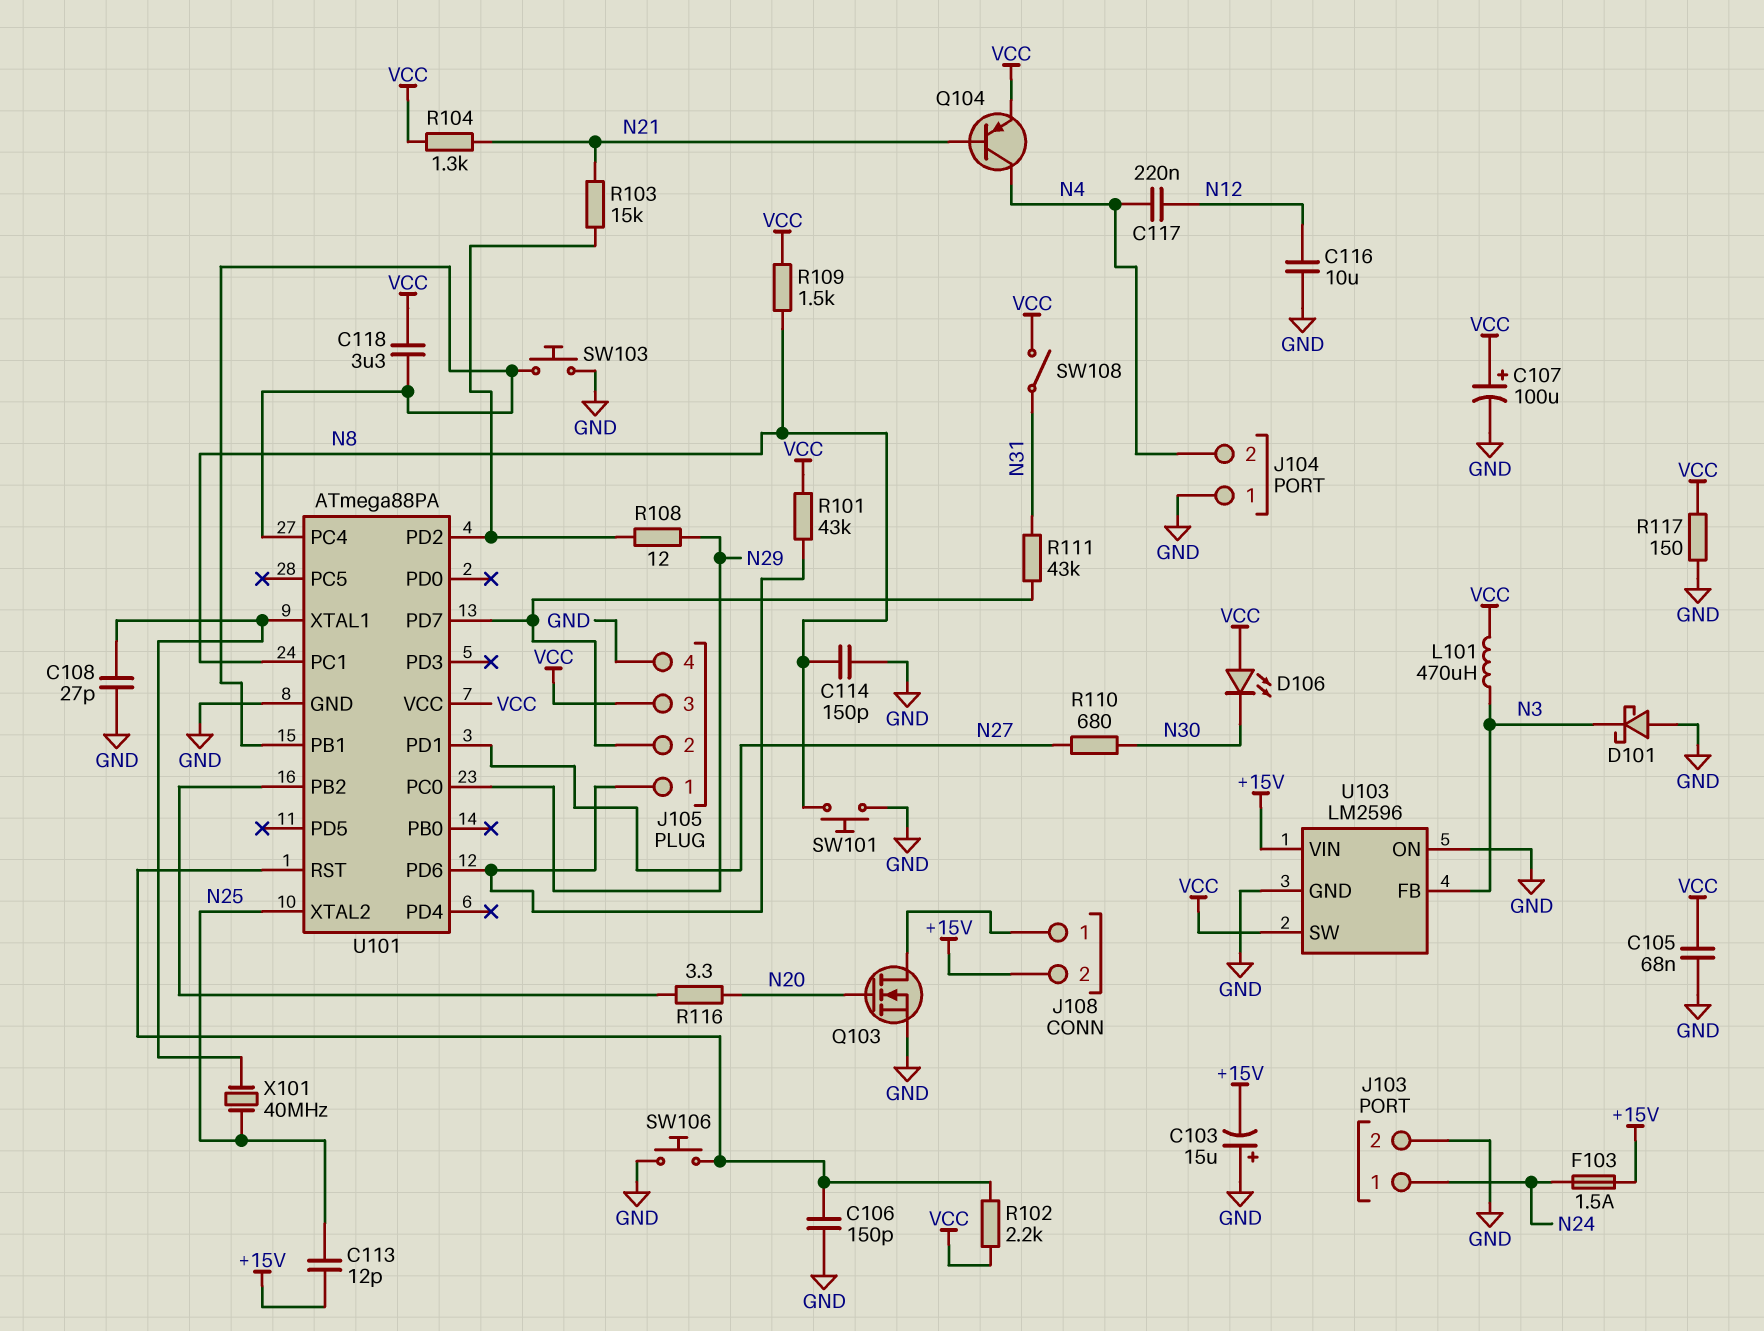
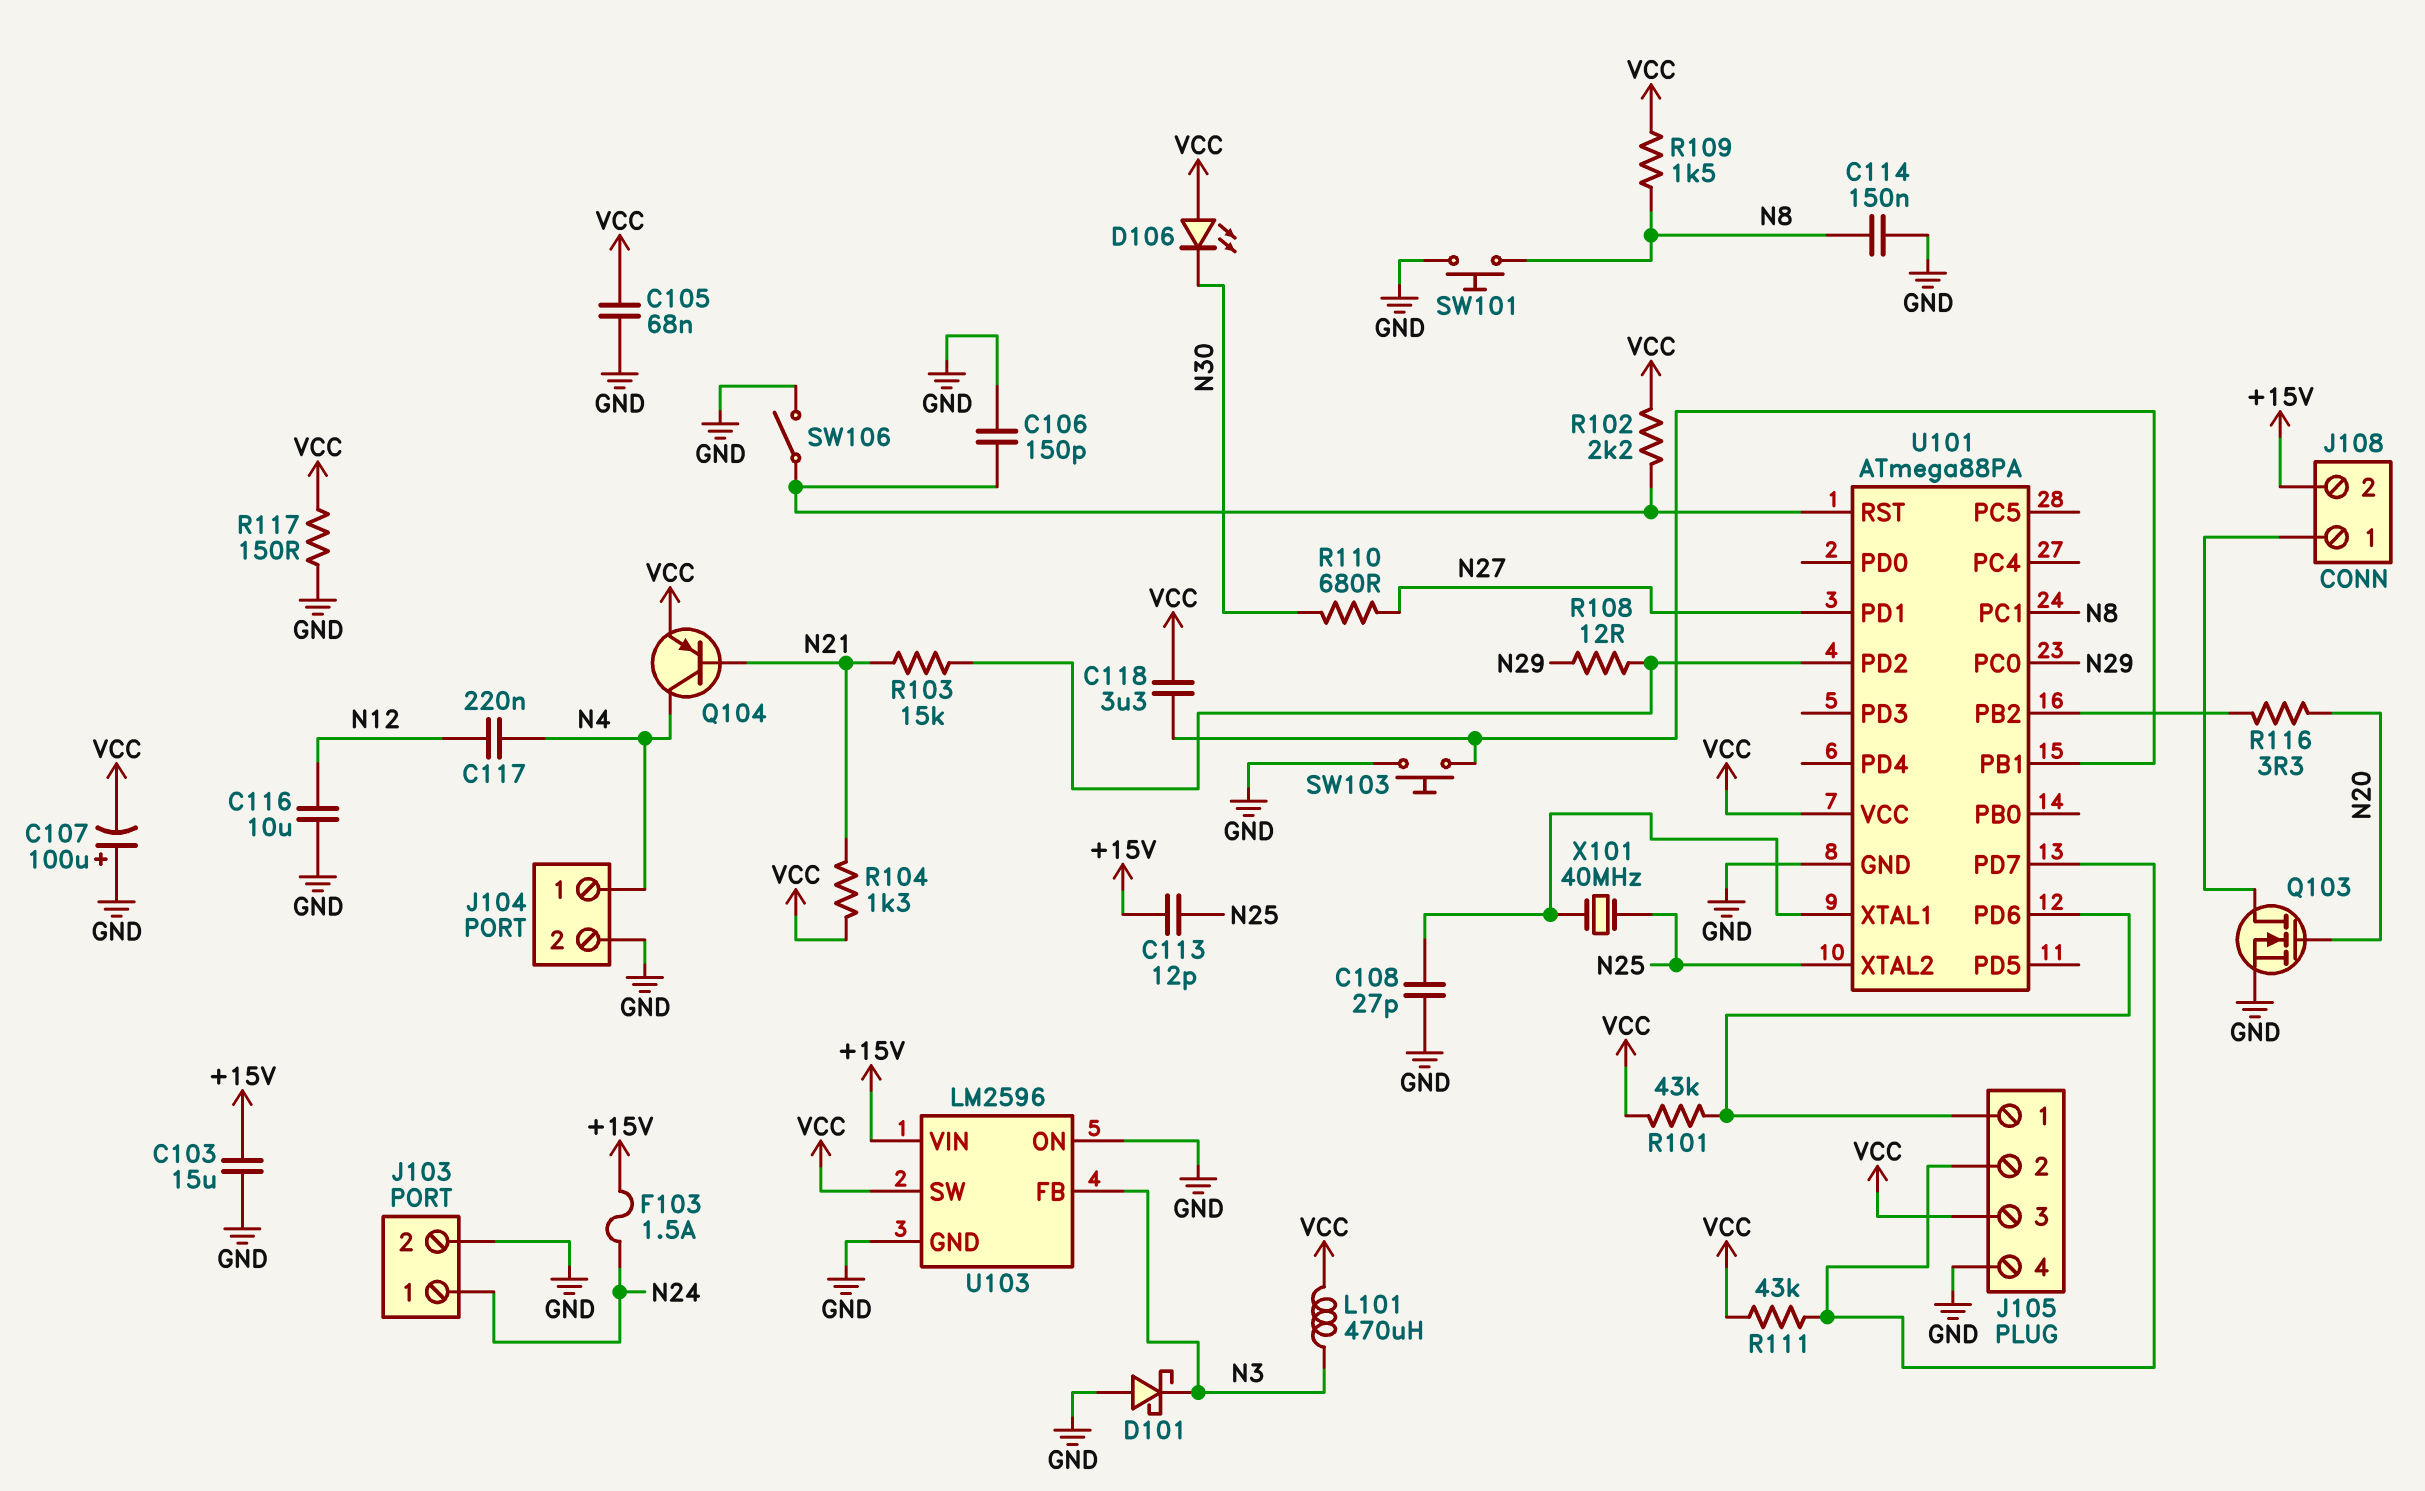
C103: 15uF (plus GND, minus +15V) -> 15uF (+15V, GND)
C107: 100uF (plus VCC, minus GND) -> 100uF (plus GND, minus VCC)
C114: 150pF (GND, N8) -> 150nF (GND, N8)
J104 pin 1: GND -> N4
J104 pin 2: N4 -> GND
R111: 43k (J105/2, N31) -> 43k (J105/2, VCC)
SW106: button (GND, U101/RST) -> switch (GND, U101/RST)
SW108: switch (N31, VCC) -> none
U101 pin PC4: U101/PB1 -> none

